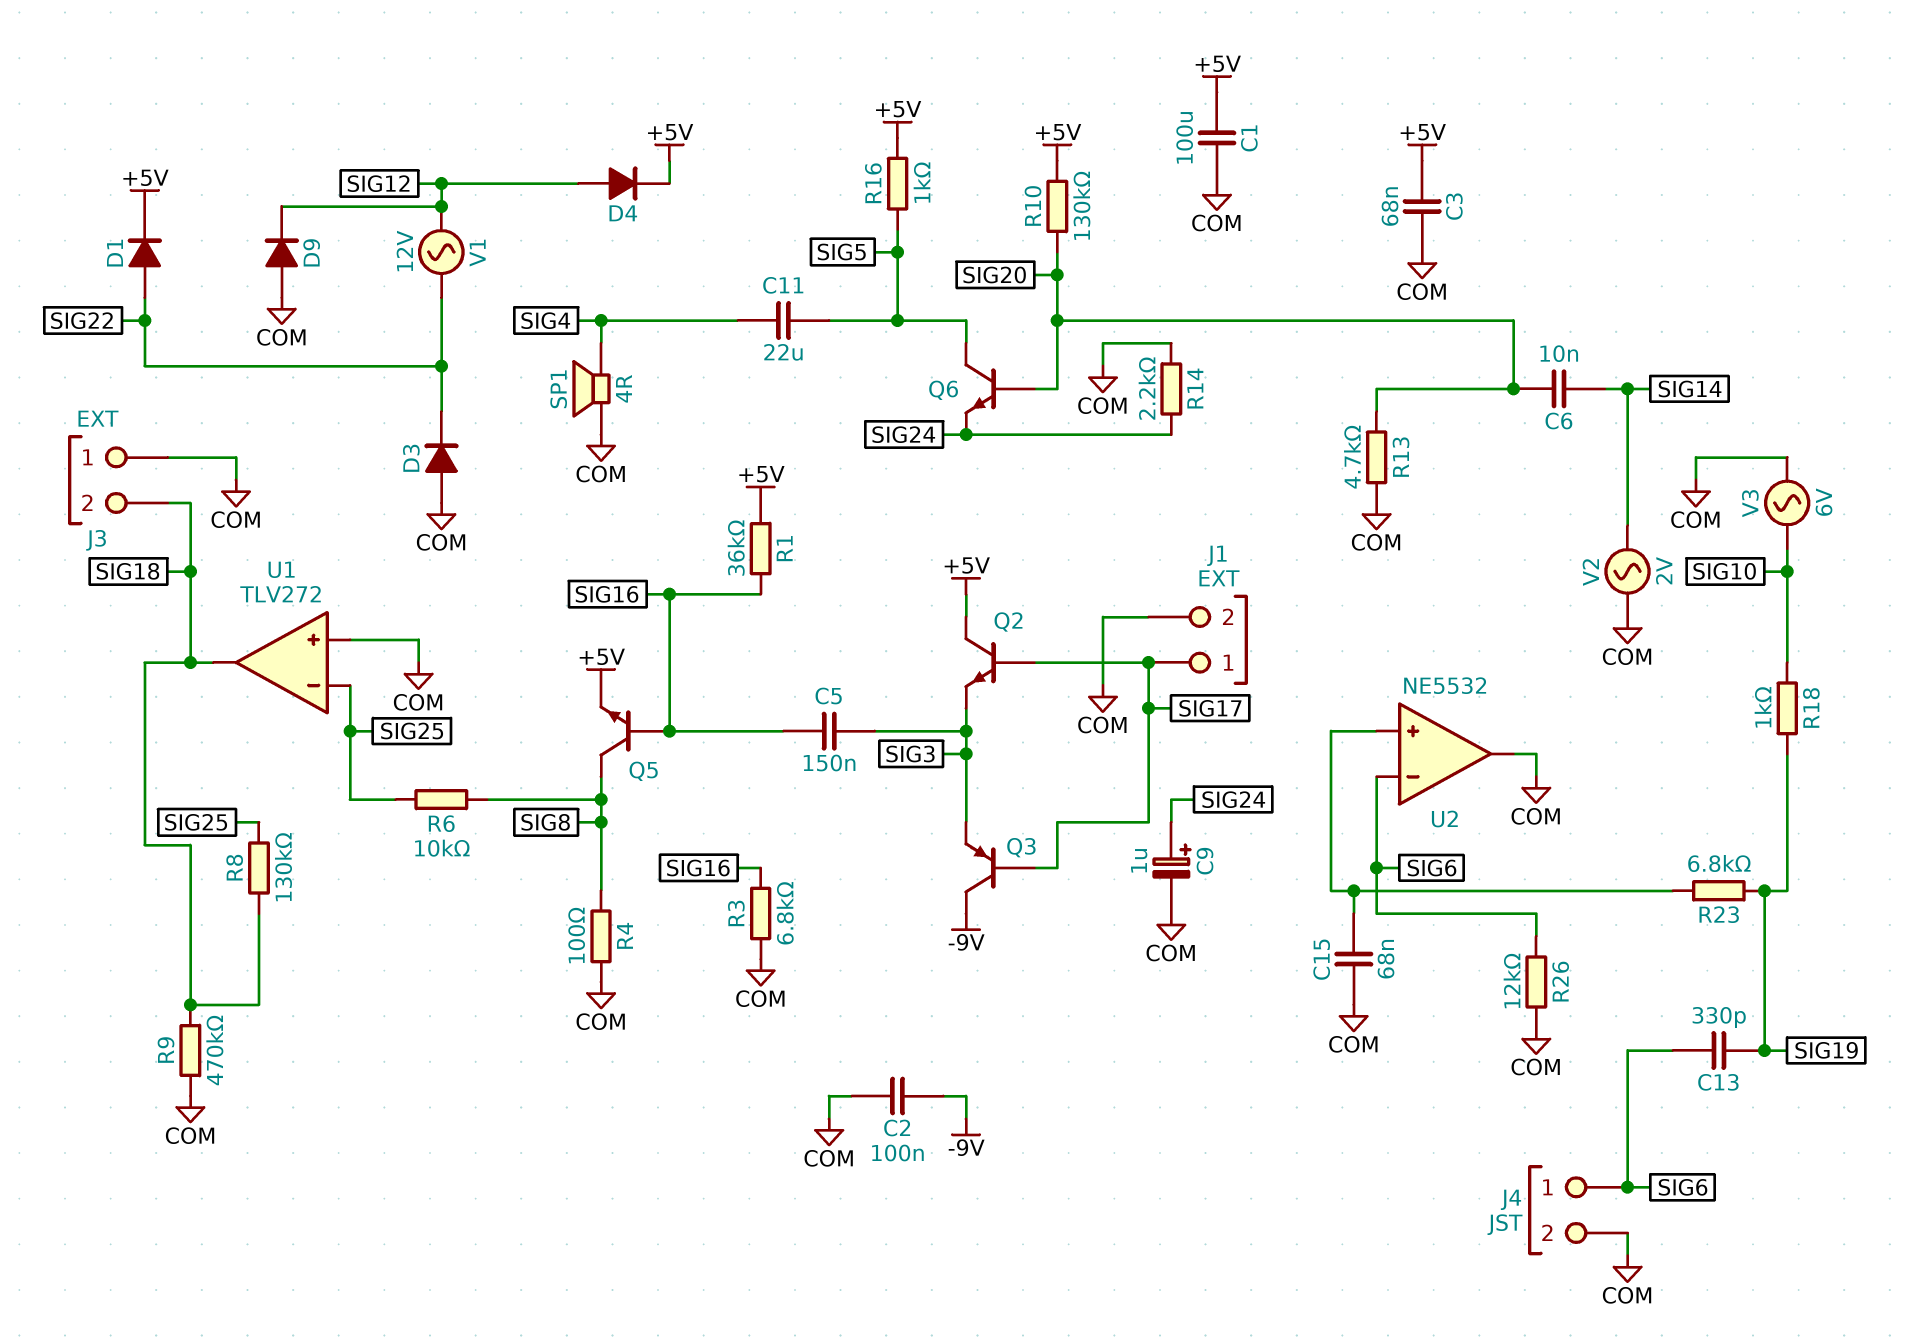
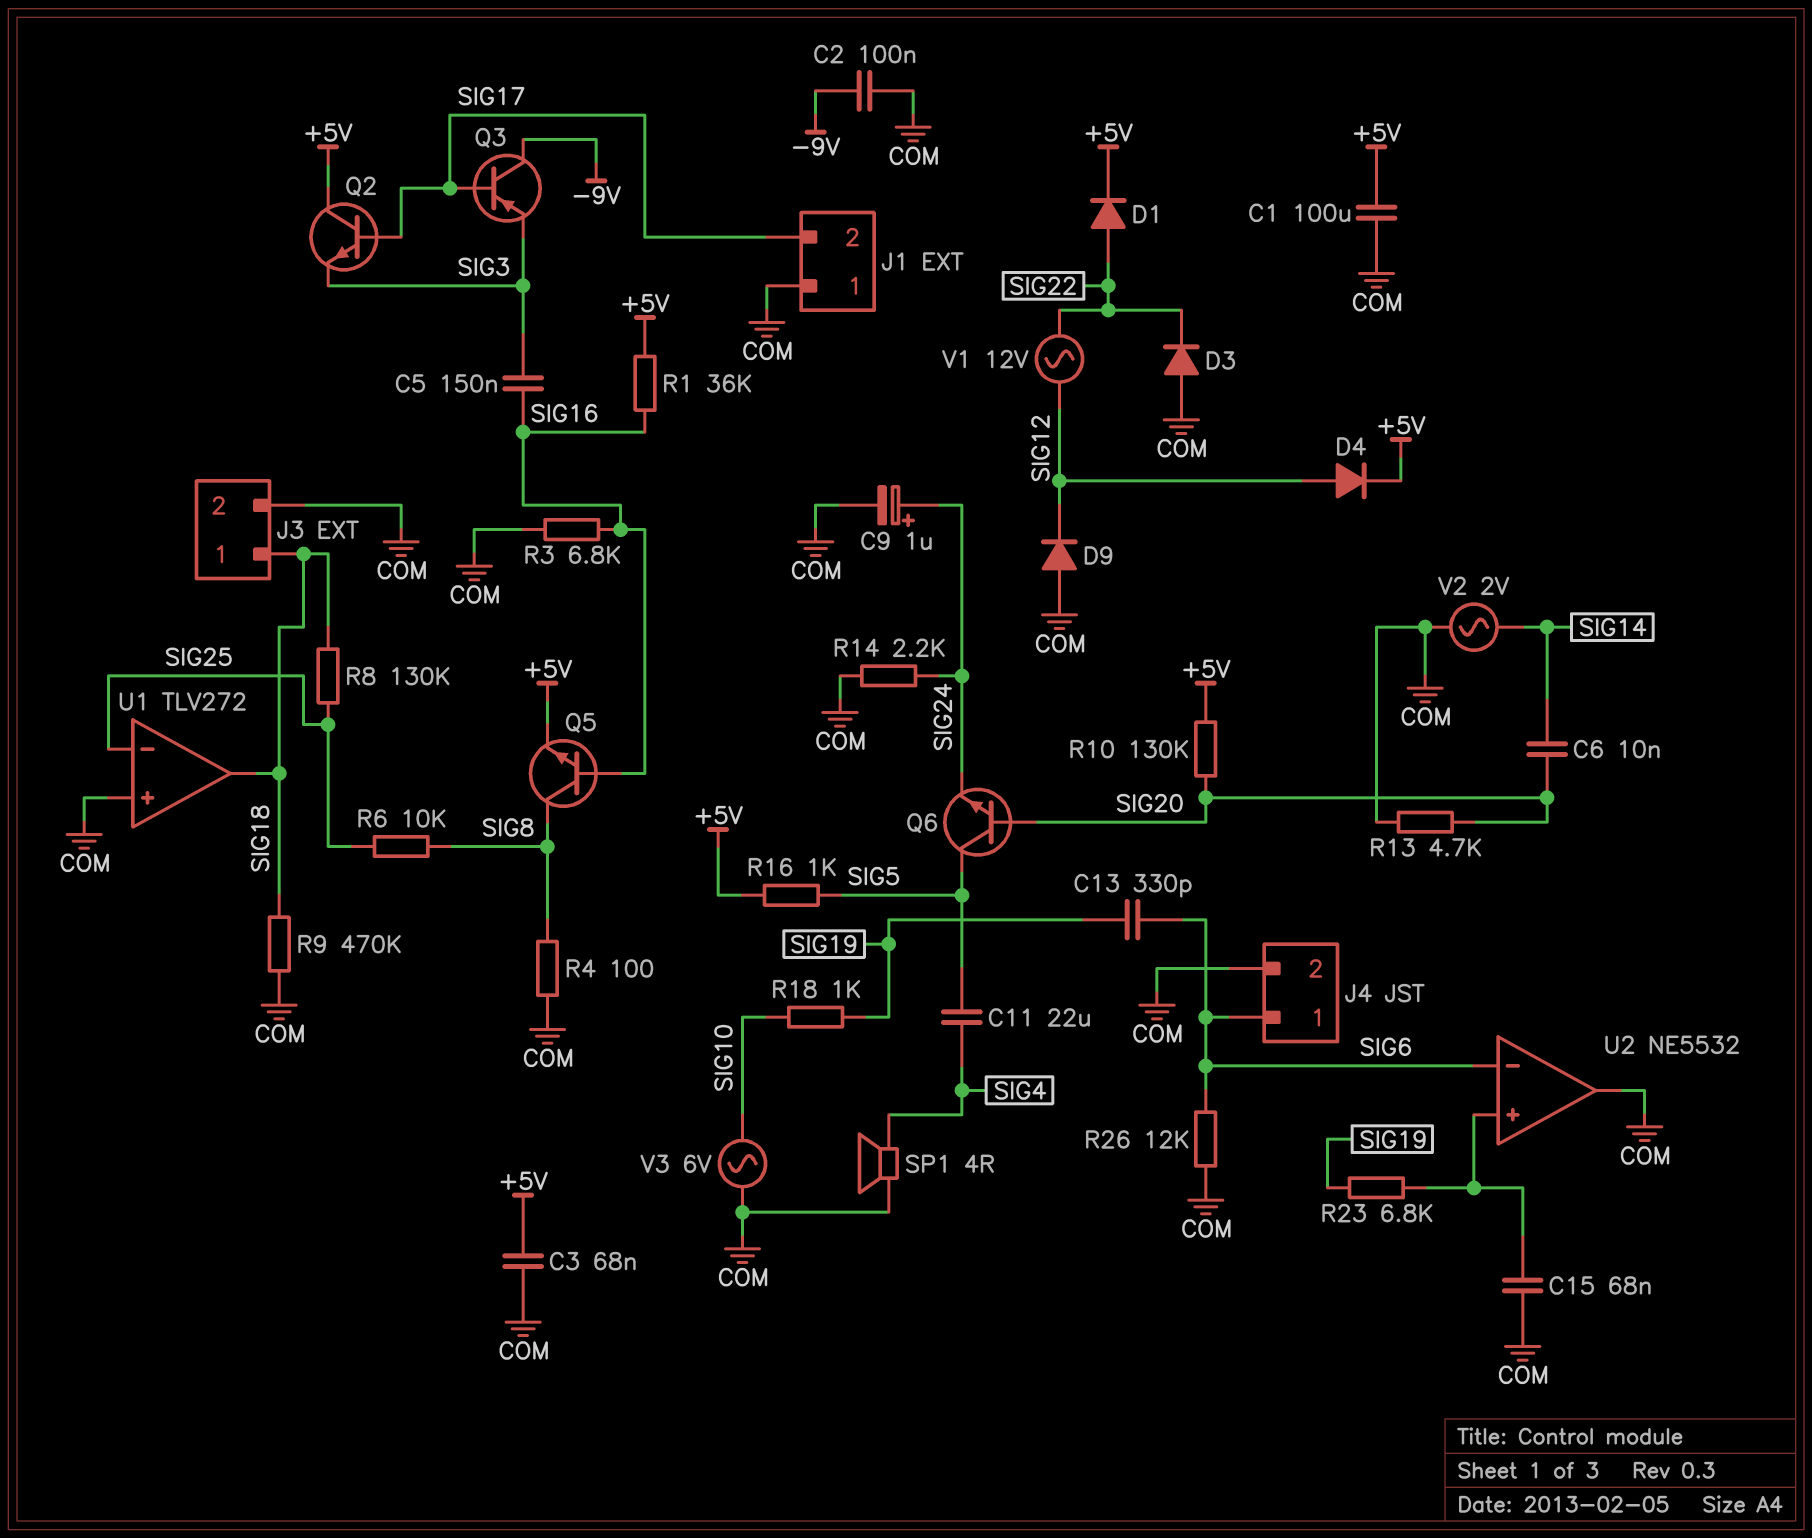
J1 pin 1: SIG17 -> COM
J1 pin 2: COM -> SIG17
J3 pin 1: COM -> SIG18
J3 pin 2: SIG18 -> COM

